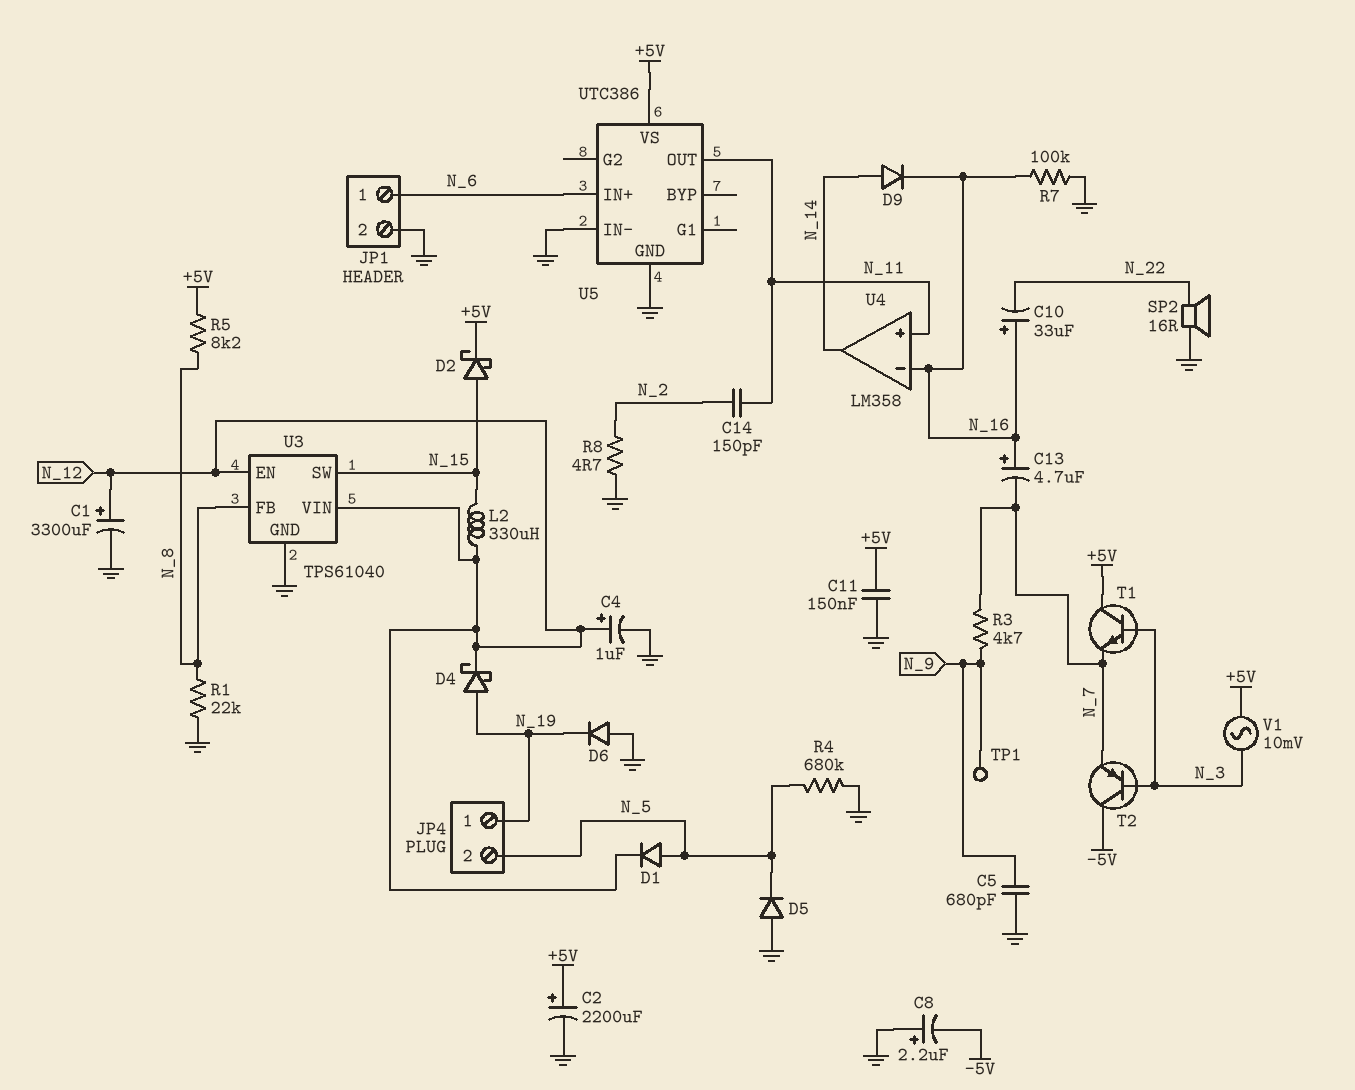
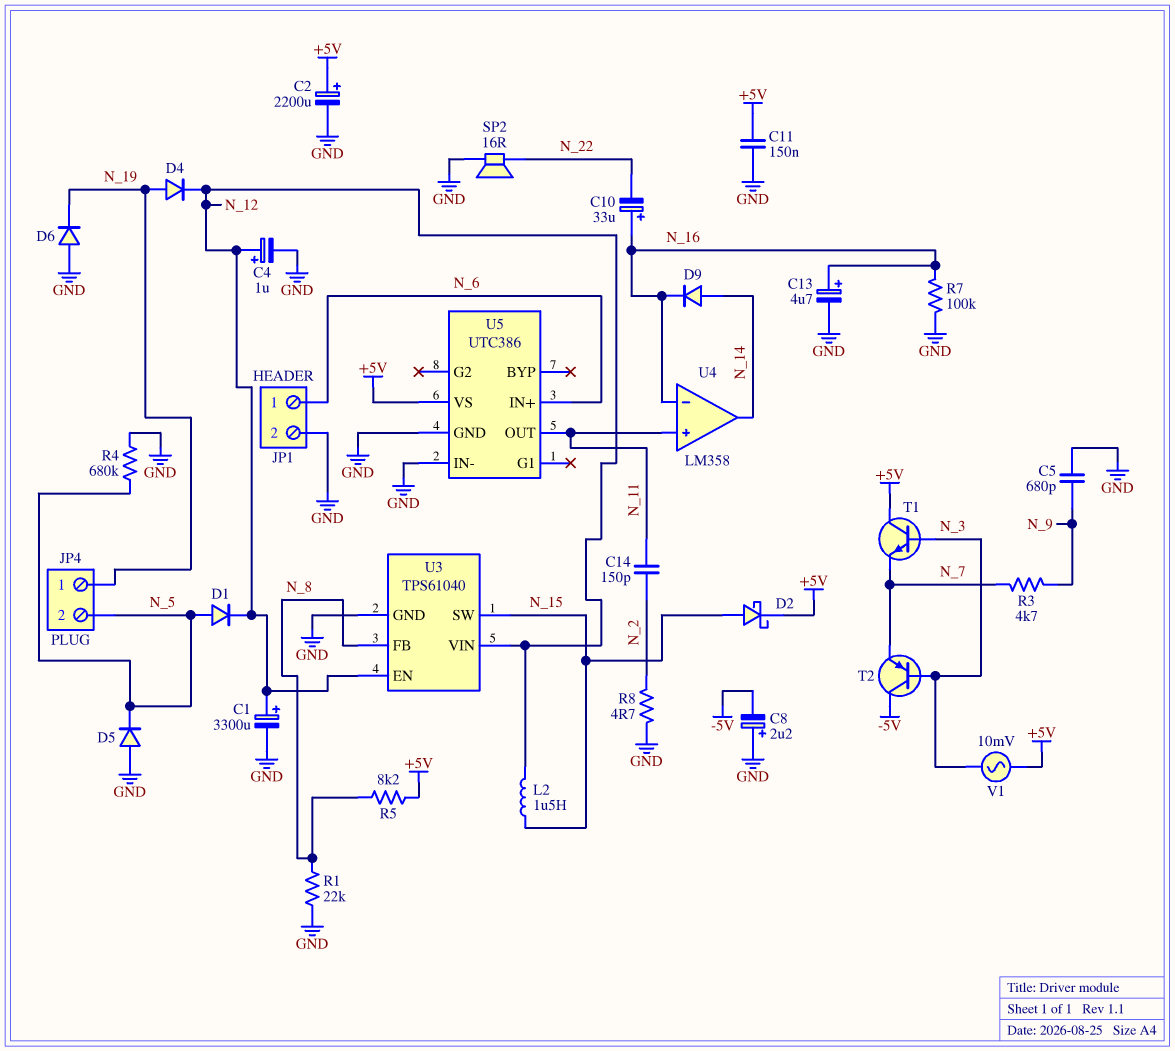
C13: 4.7uF (plus N_16, minus N_7) -> 4.7uF (plus N_16, minus GND)
D4: schottky (A N_19, K N_12) -> diode (A N_19, K N_12)
L2: 330uH (N_12, N_15) -> 1.5uH (N_12, N_15)
TP1: test point (N_9) -> none

